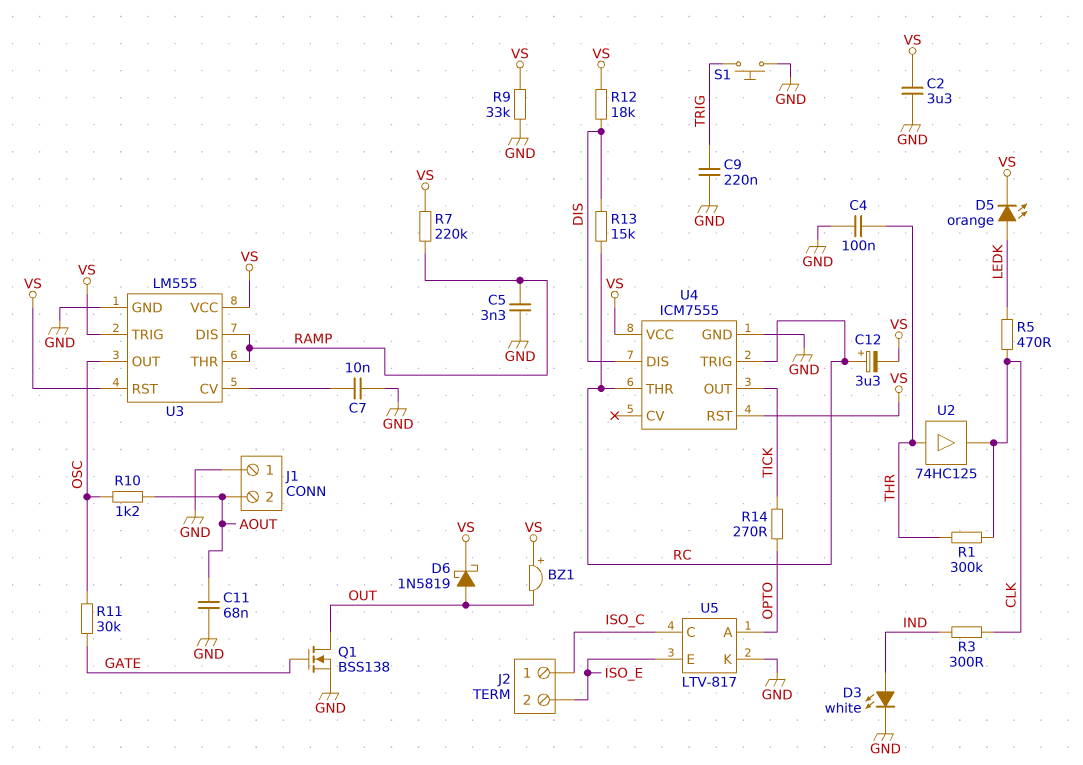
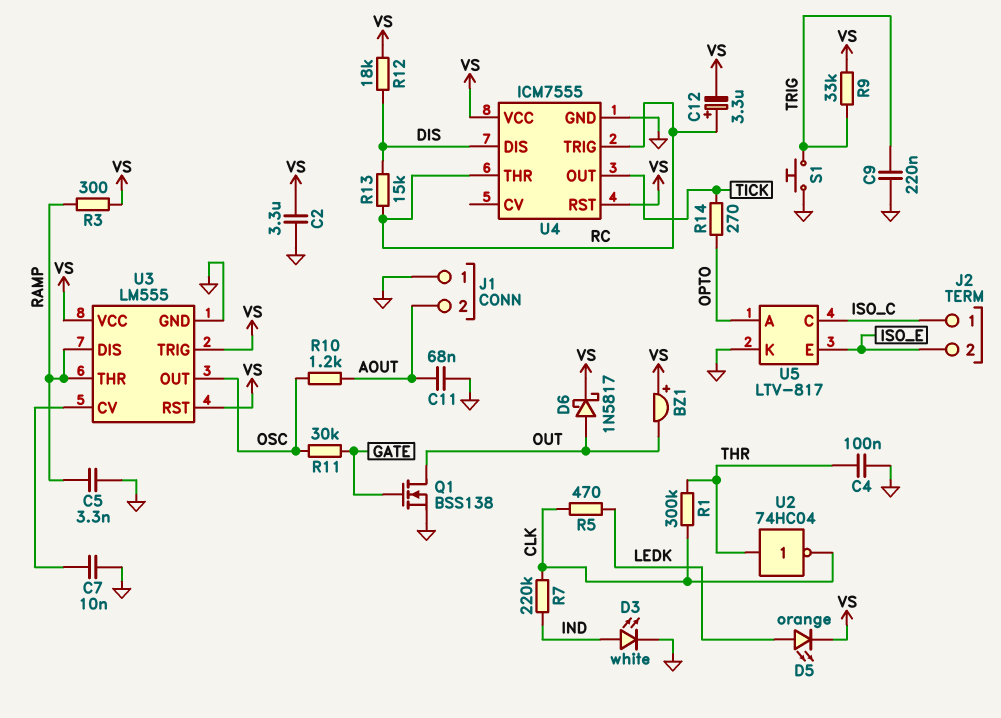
D6: schottky 1N5819 (A OUT, K VS) -> schottky 1N5817 (A OUT, K VS)
R3: 300 (CLK, IND) -> 300 (RAMP, VS)
R7: 220k (RAMP, VS) -> 220k (CLK, IND)
R9: 33k (GND, VS) -> 33k (TRIG, VS)
U2: buffer 74HC125 (in THR, out CLK) -> NOT 74HC04 (in THR, out CLK)

